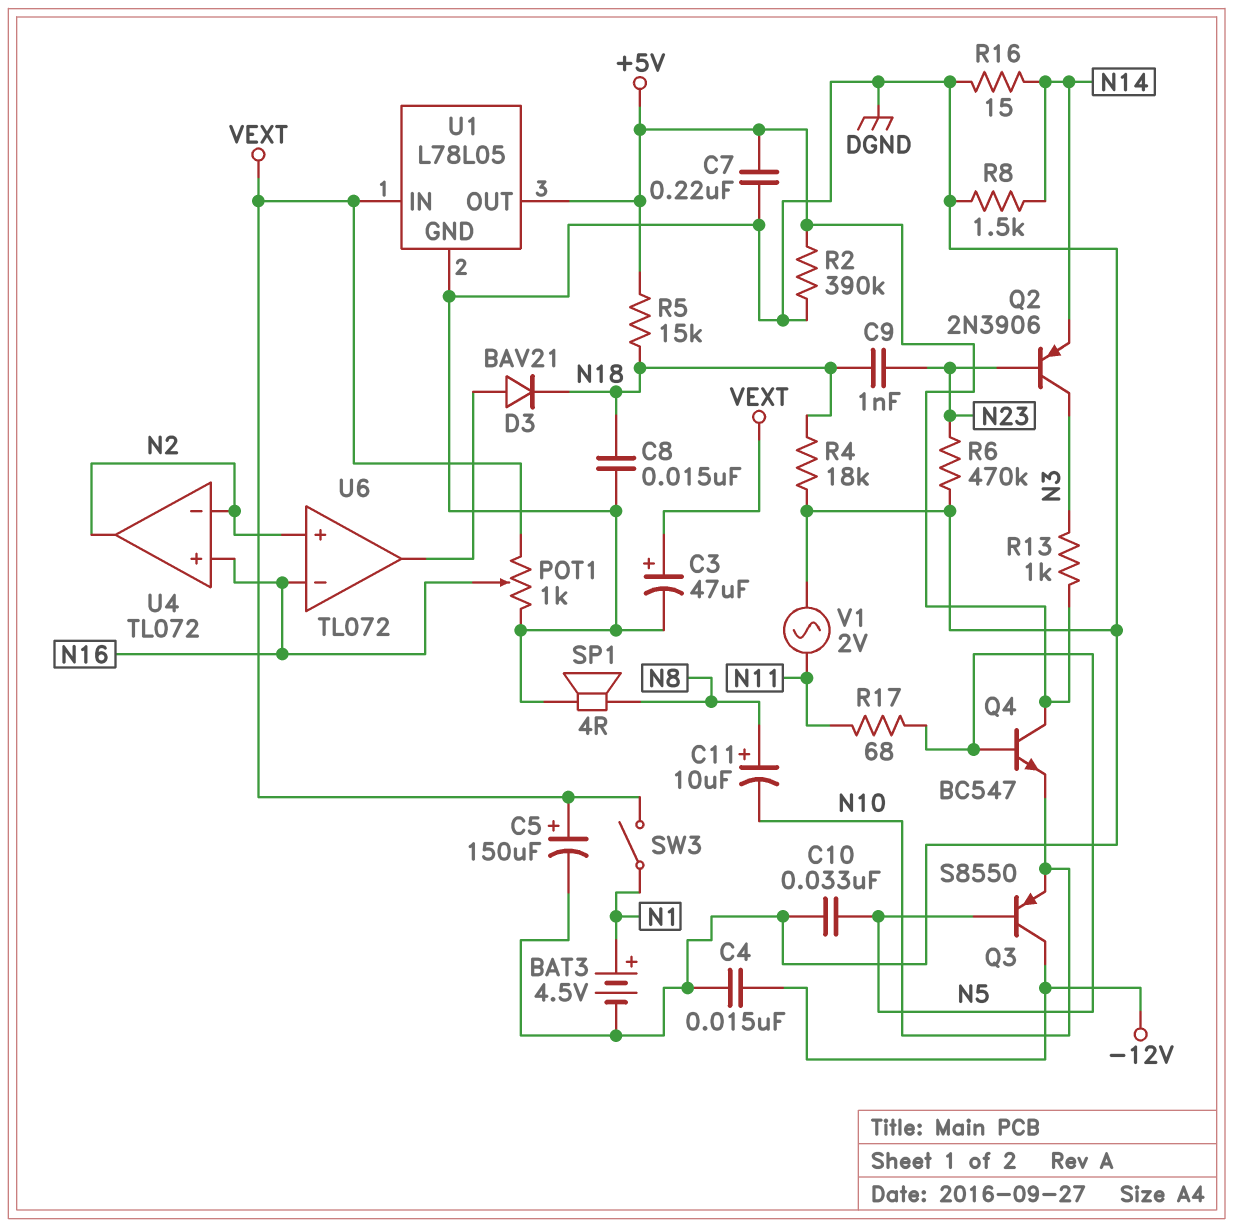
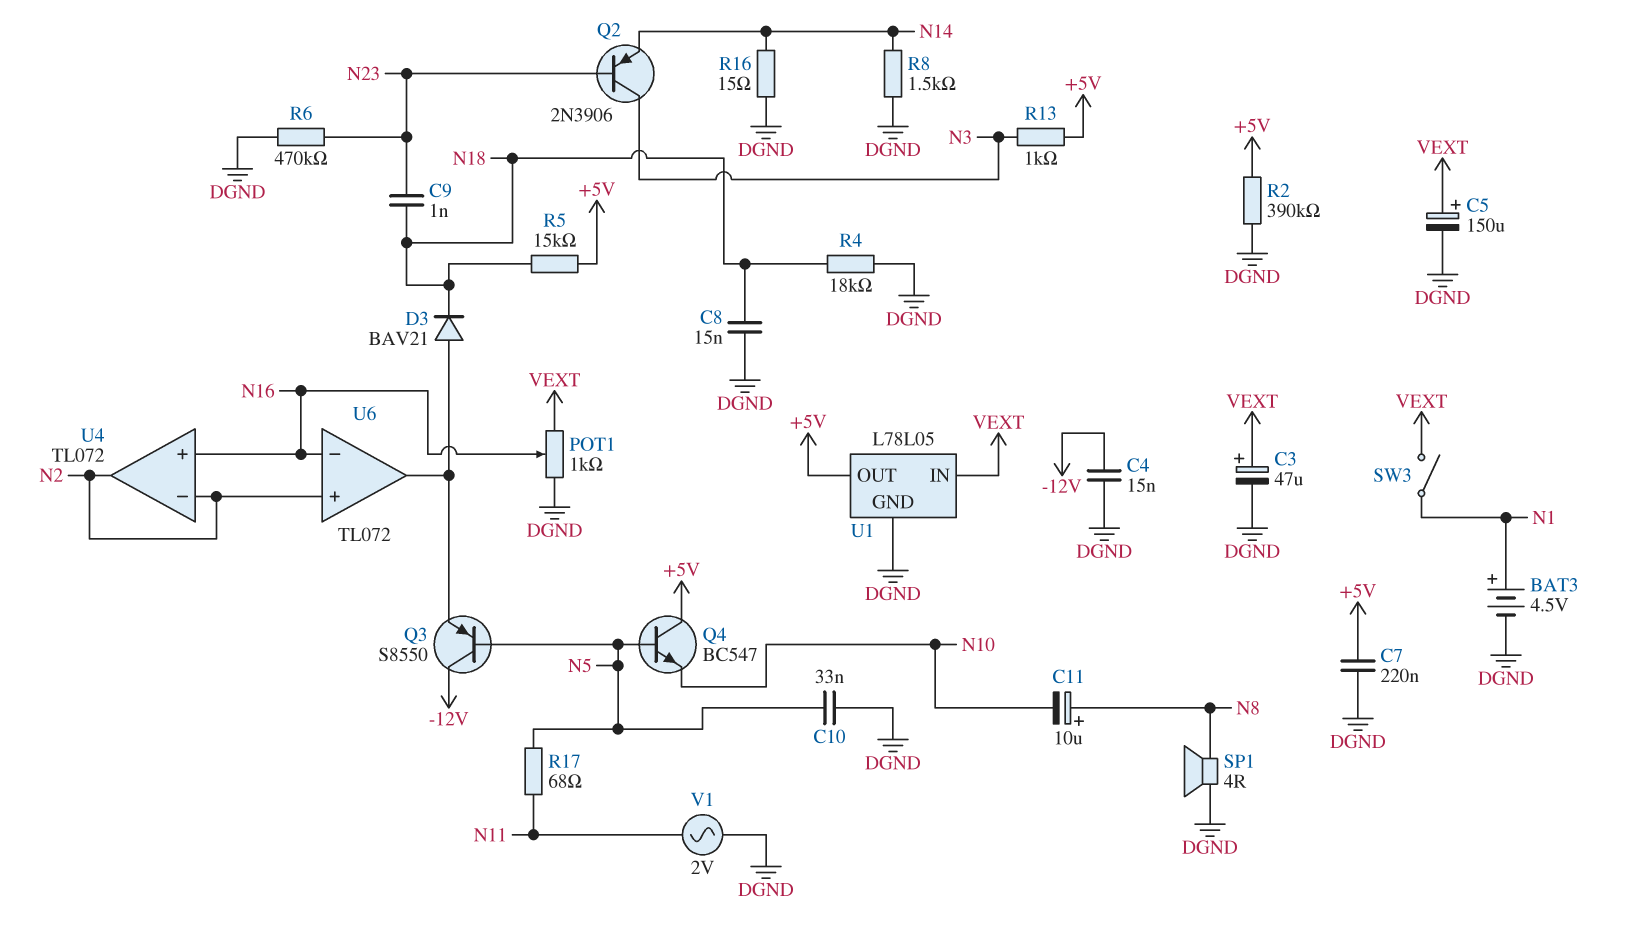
Q3: PNP S8550 (B N5, C -12V, E N10) -> PNP S8550 (B N5, C -12V, E U6/out)

